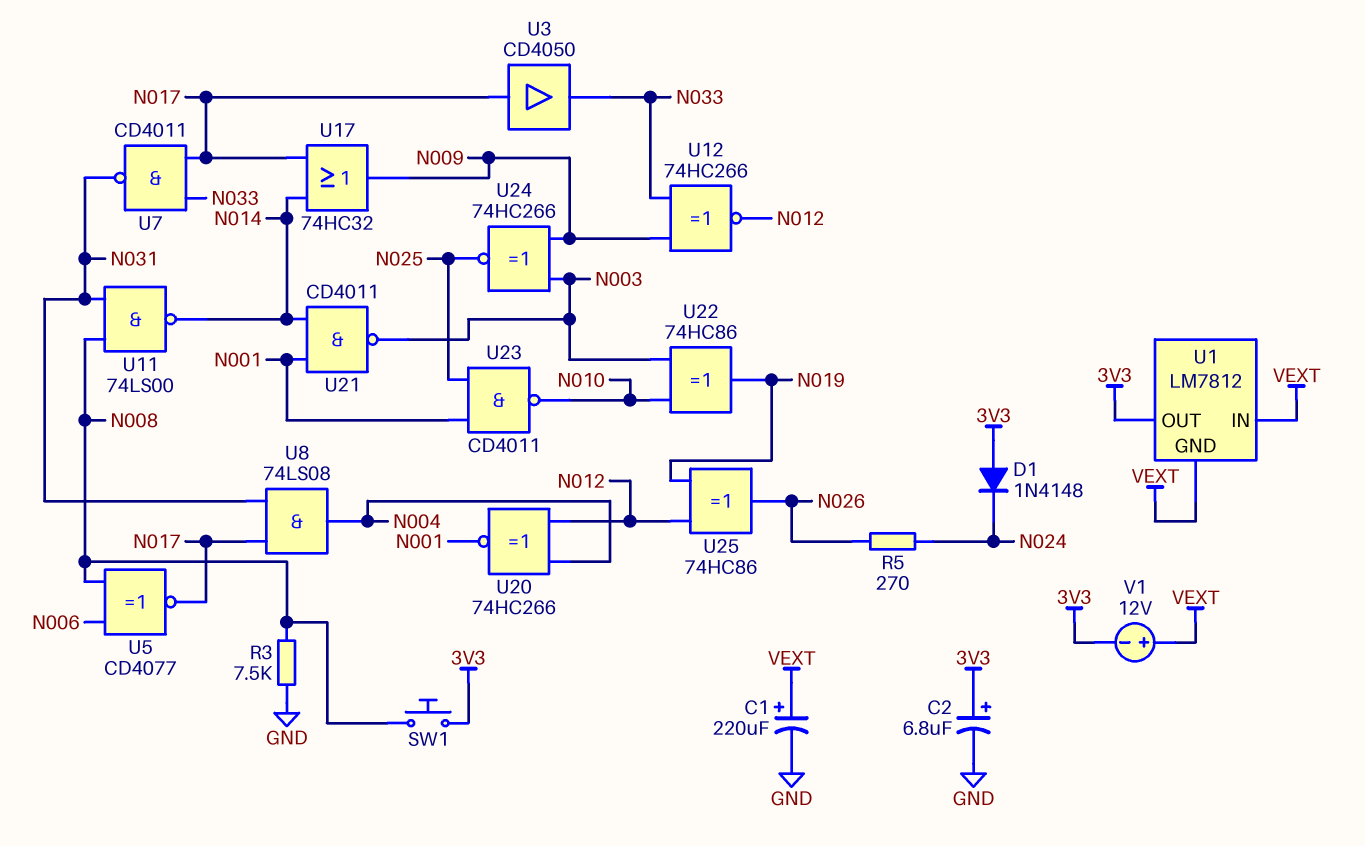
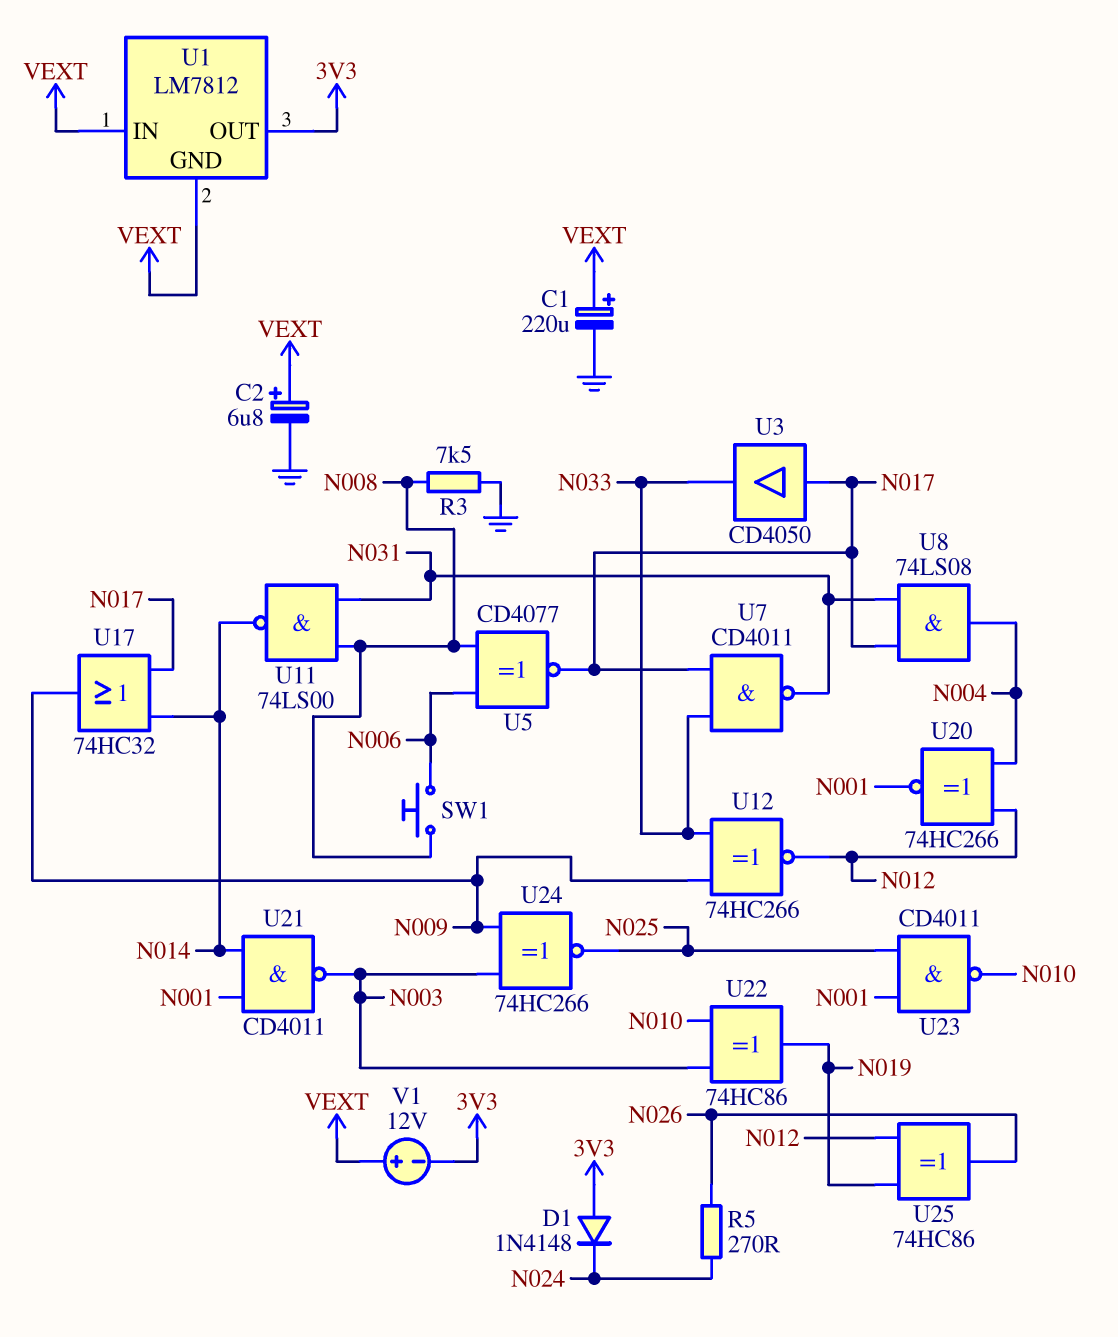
C2: 6.8uF (plus 3V3, minus GND) -> 6.8uF (plus VEXT, minus GND)
SW1: button (3V3, N008) -> button (N006, N008)

